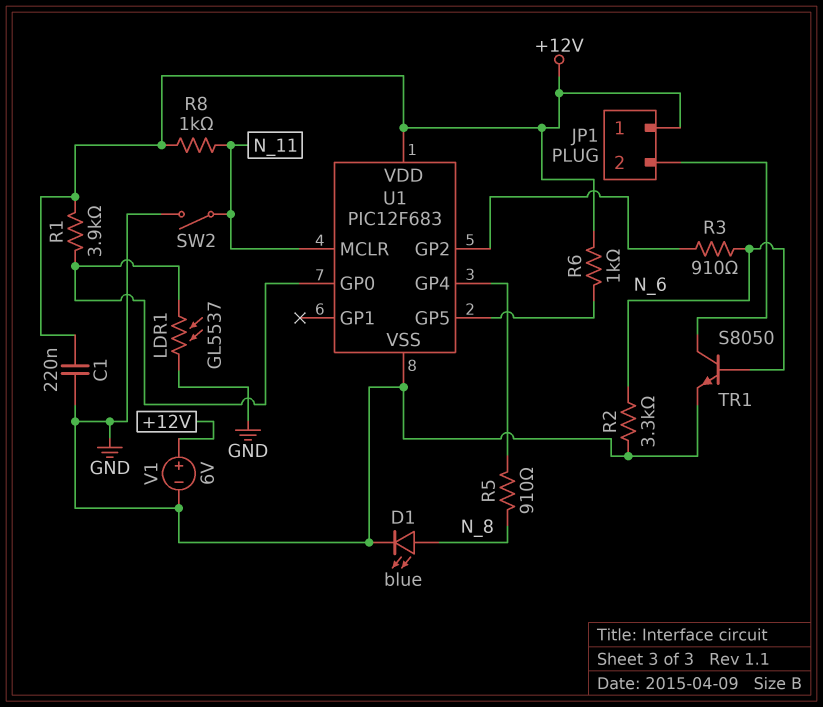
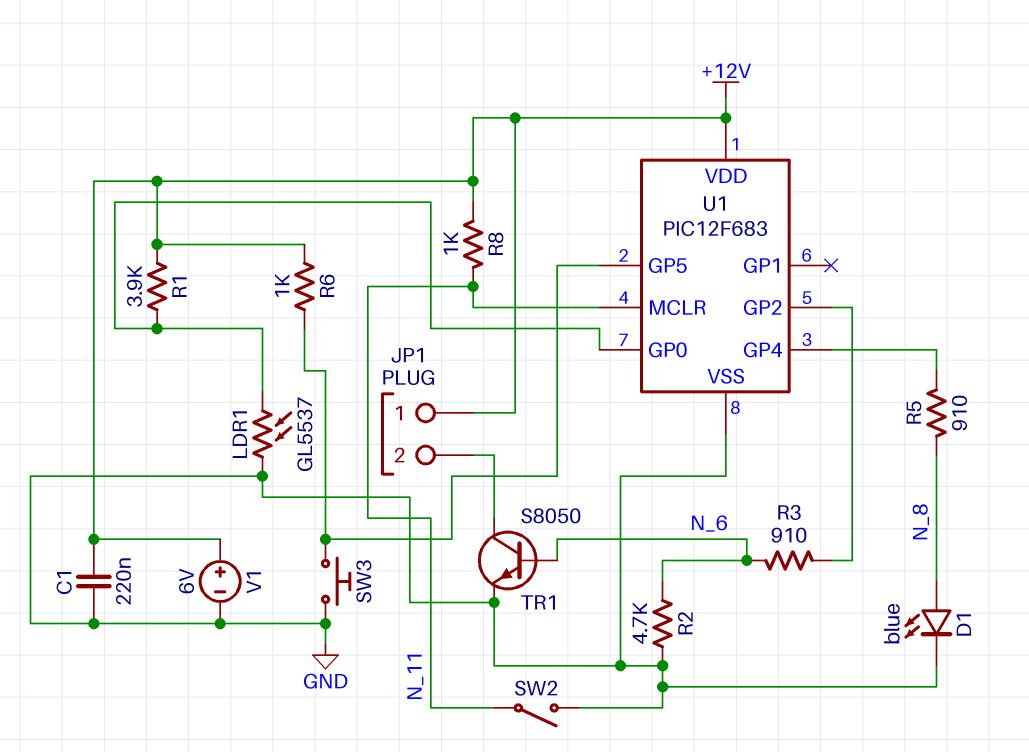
R2: 3.3k (GND, N_6) -> 4.7k (GND, N_6)
SW3: none -> button (GND, U1/GP5)

